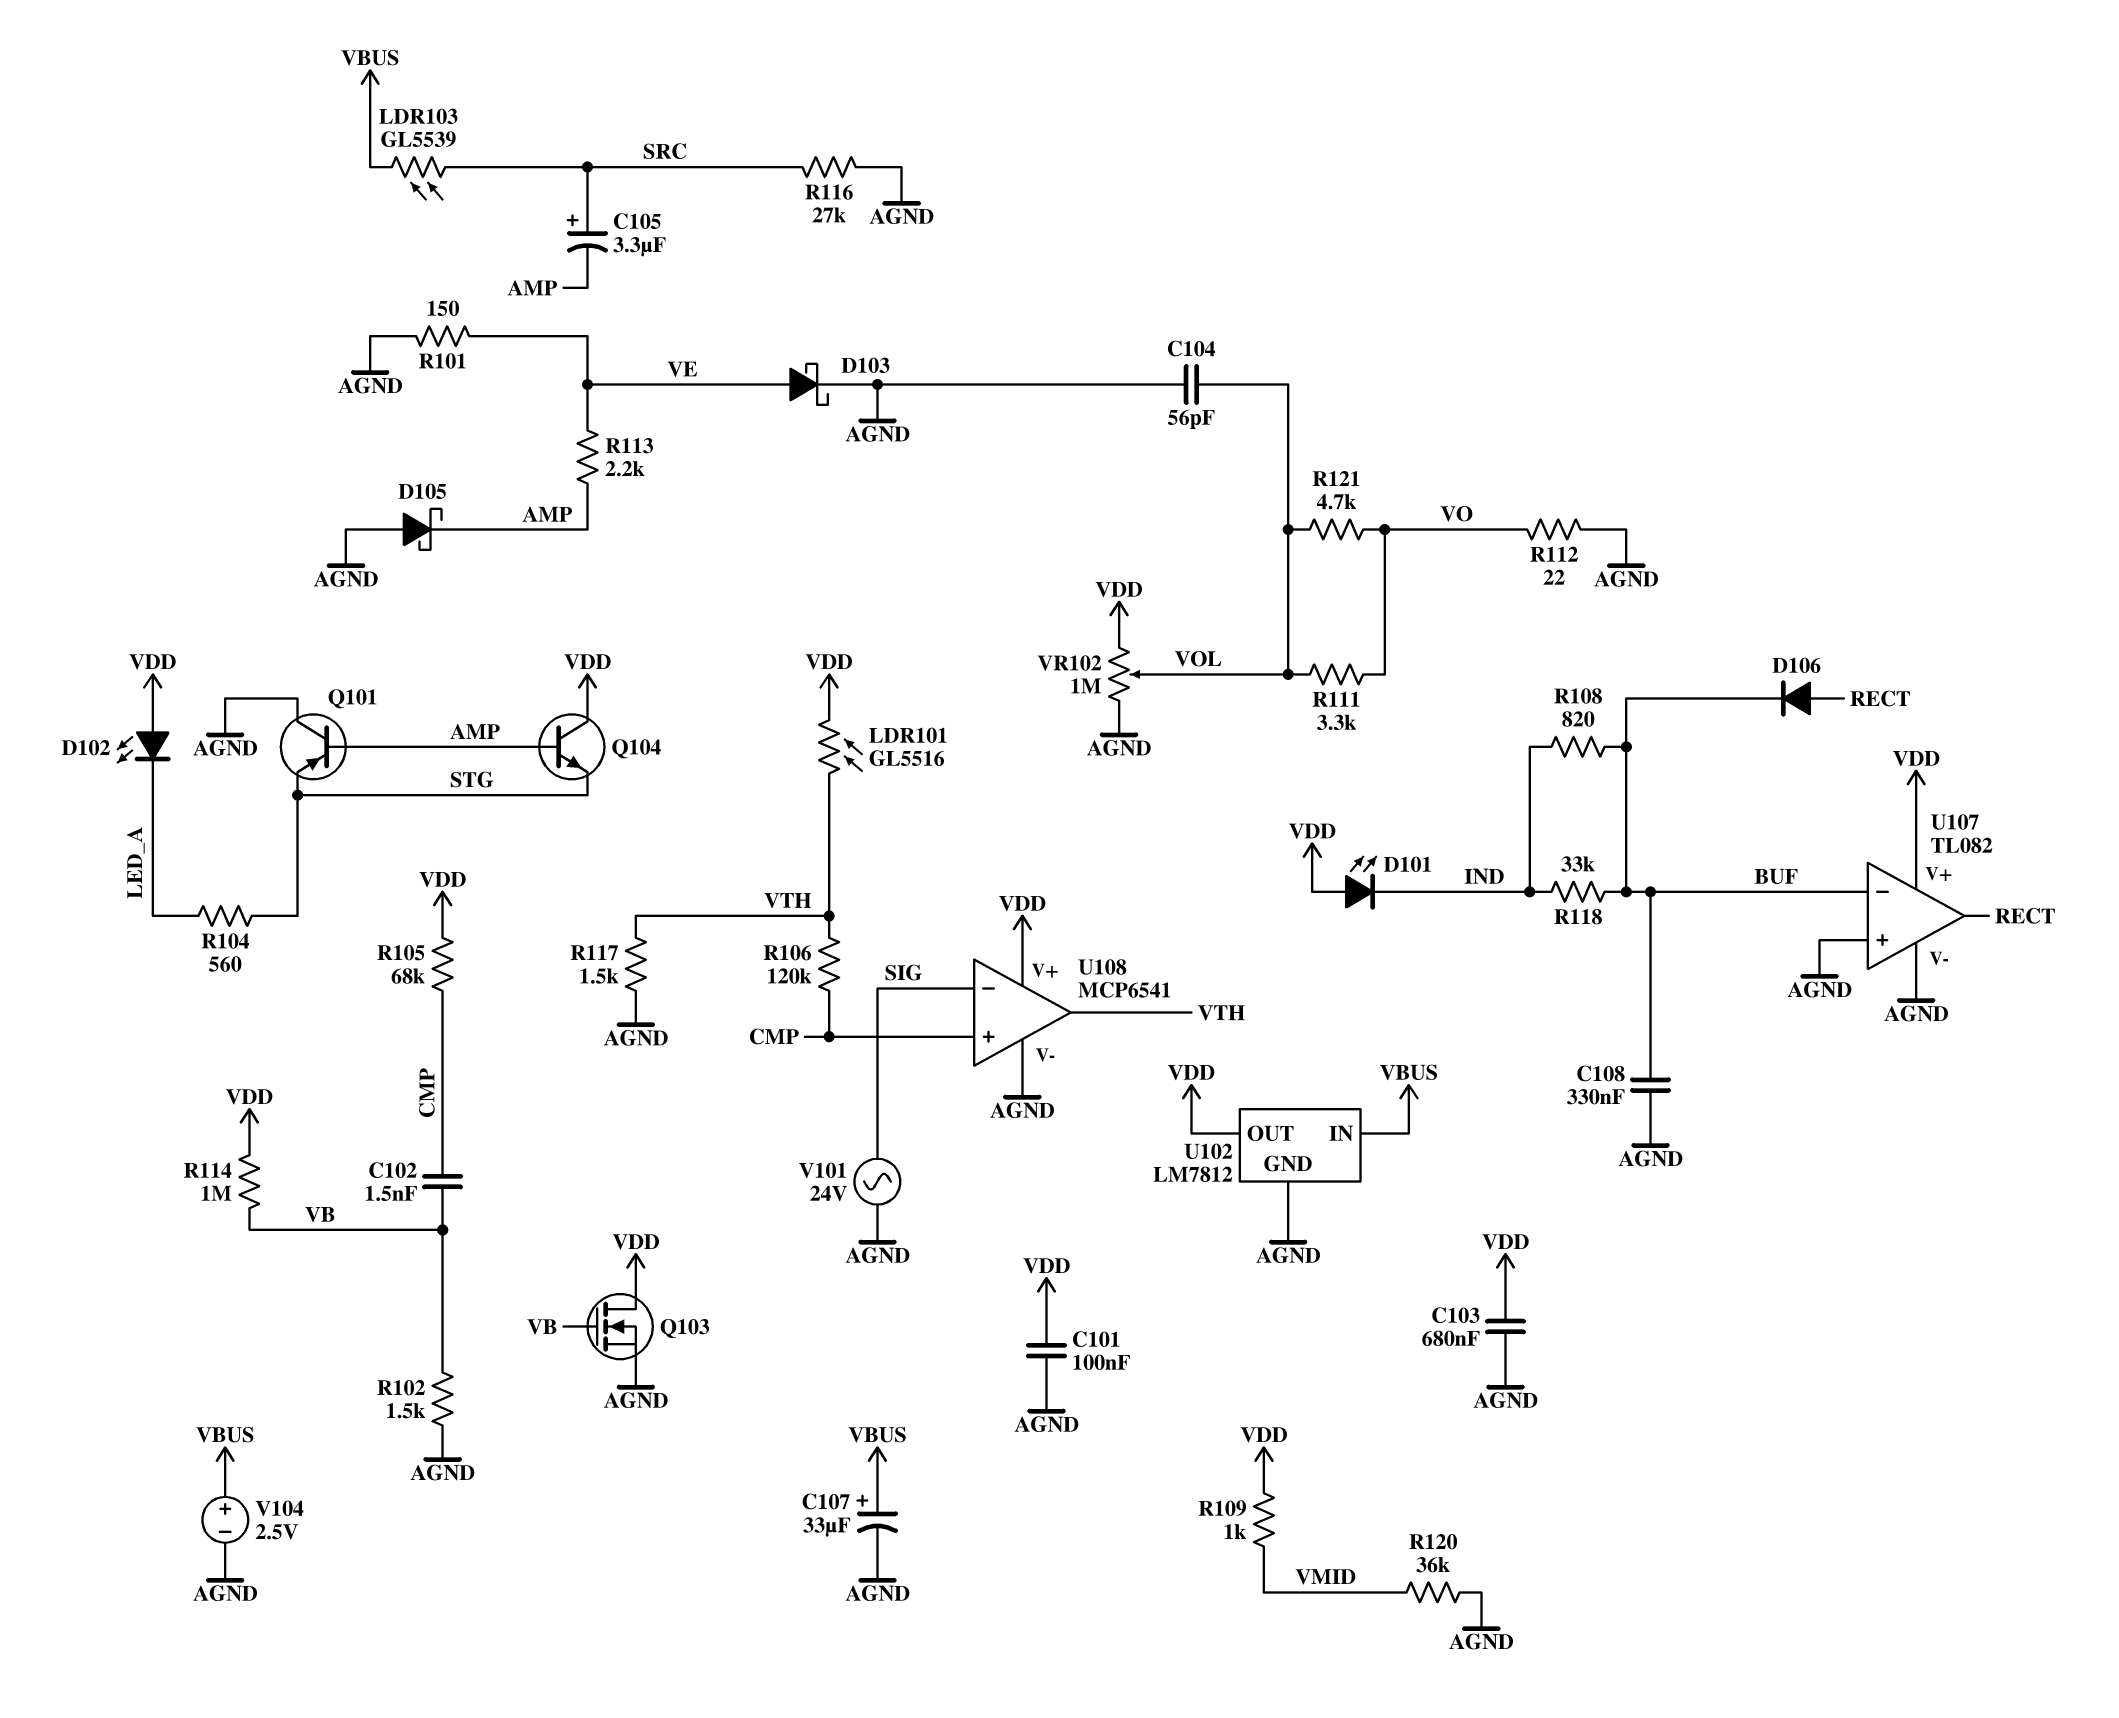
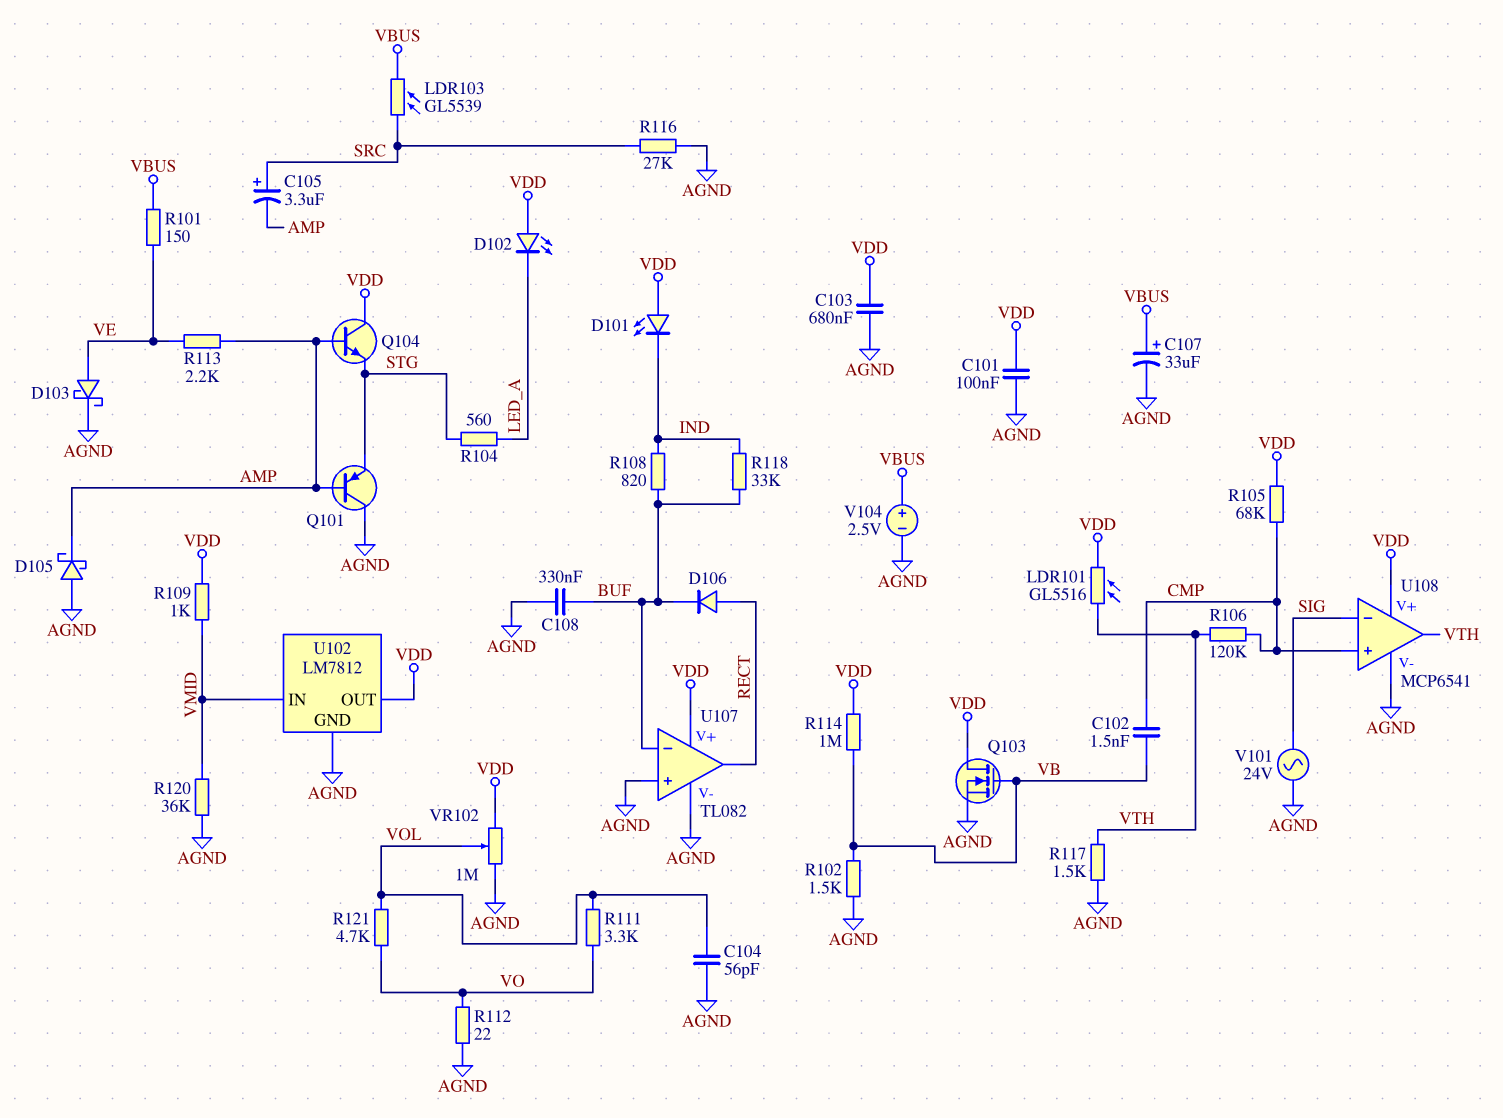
R101: 150 (AGND, VE) -> 150 (VBUS, VE)
U102 pin IN: VBUS -> VMID

